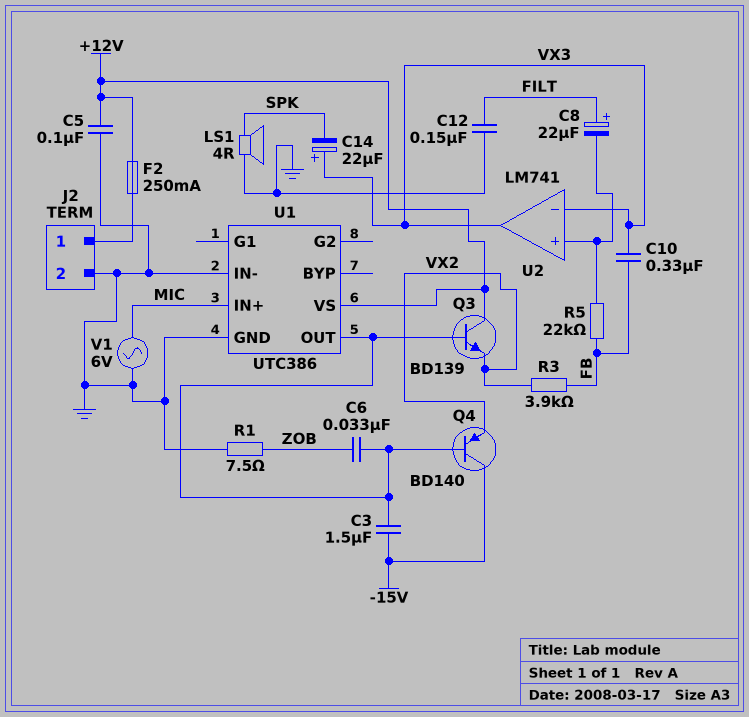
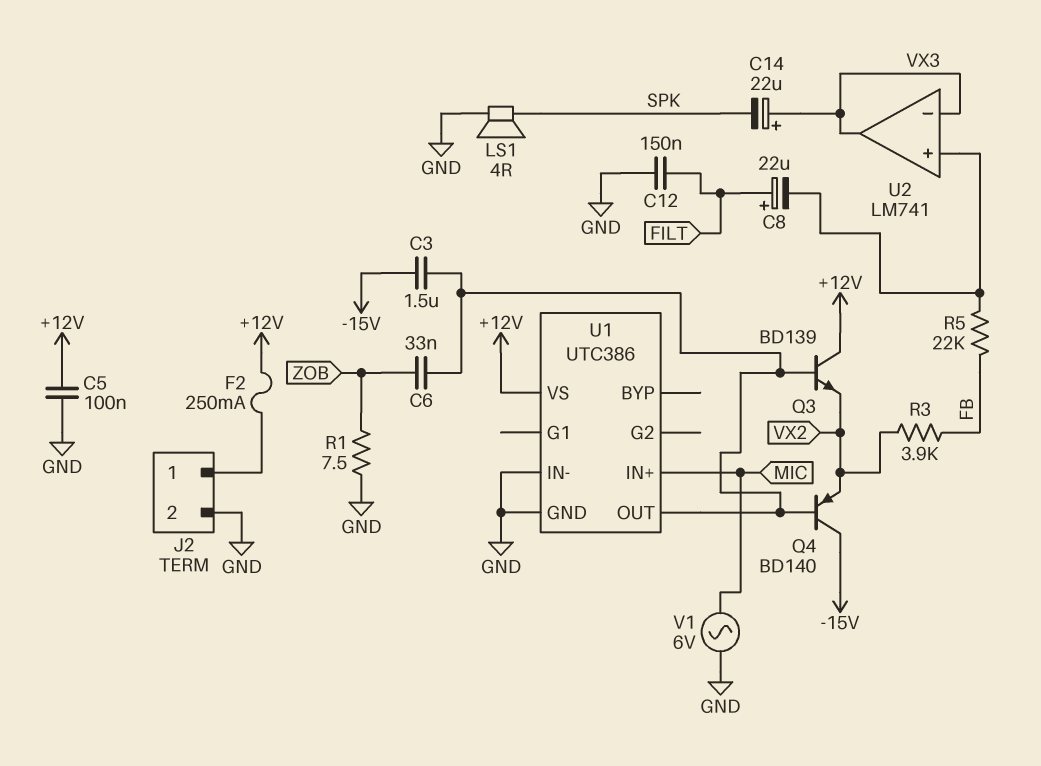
C10: 330nF (FB, VX3) -> none

